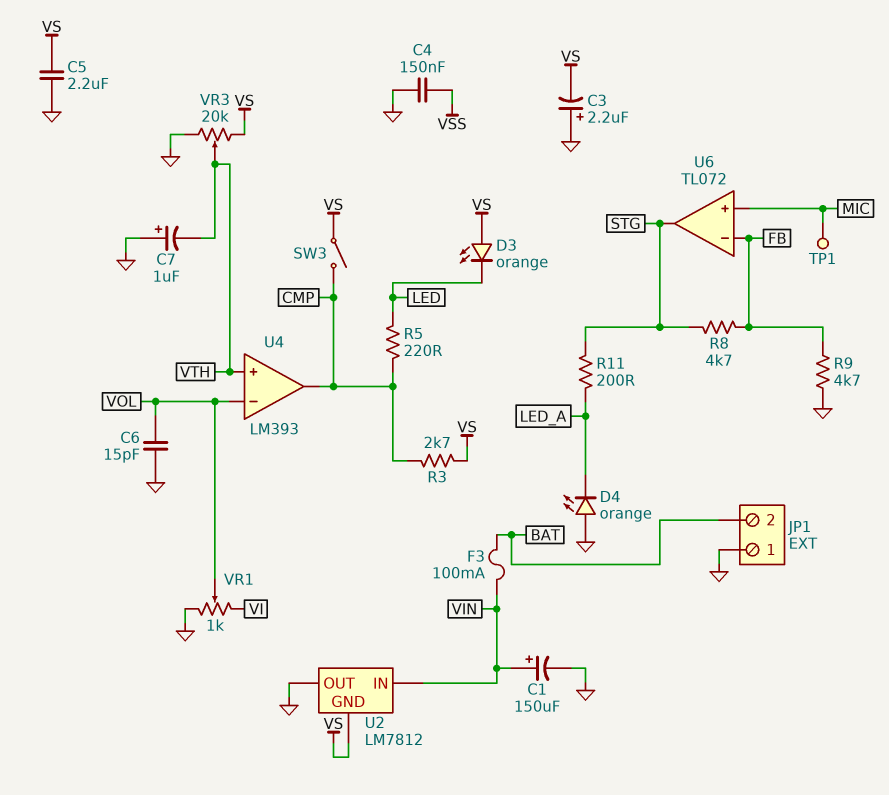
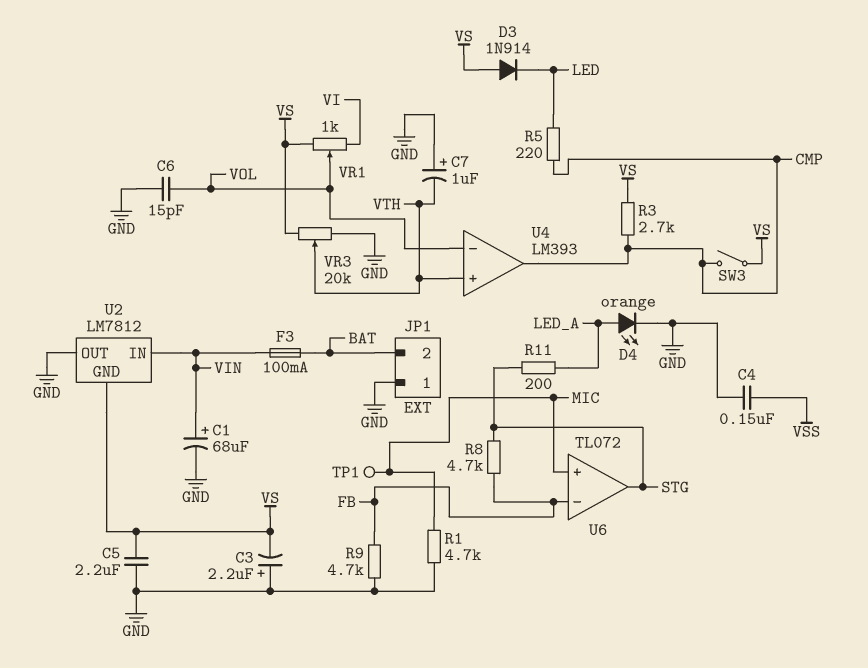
C1: 150uF (plus VIN, minus GND) -> 68uF (plus VIN, minus GND)
D3: LED orange (A VS, K LED) -> diode 1N914 (A VS, K LED)
D4: LED orange (A GND, K LED_A) -> LED orange (A LED_A, K GND)
R1: none -> 4.7k (GND, MIC)
VR1: 1k (GND, VI, wiper VOL) -> 1k (VI, VS, wiper VOL)

